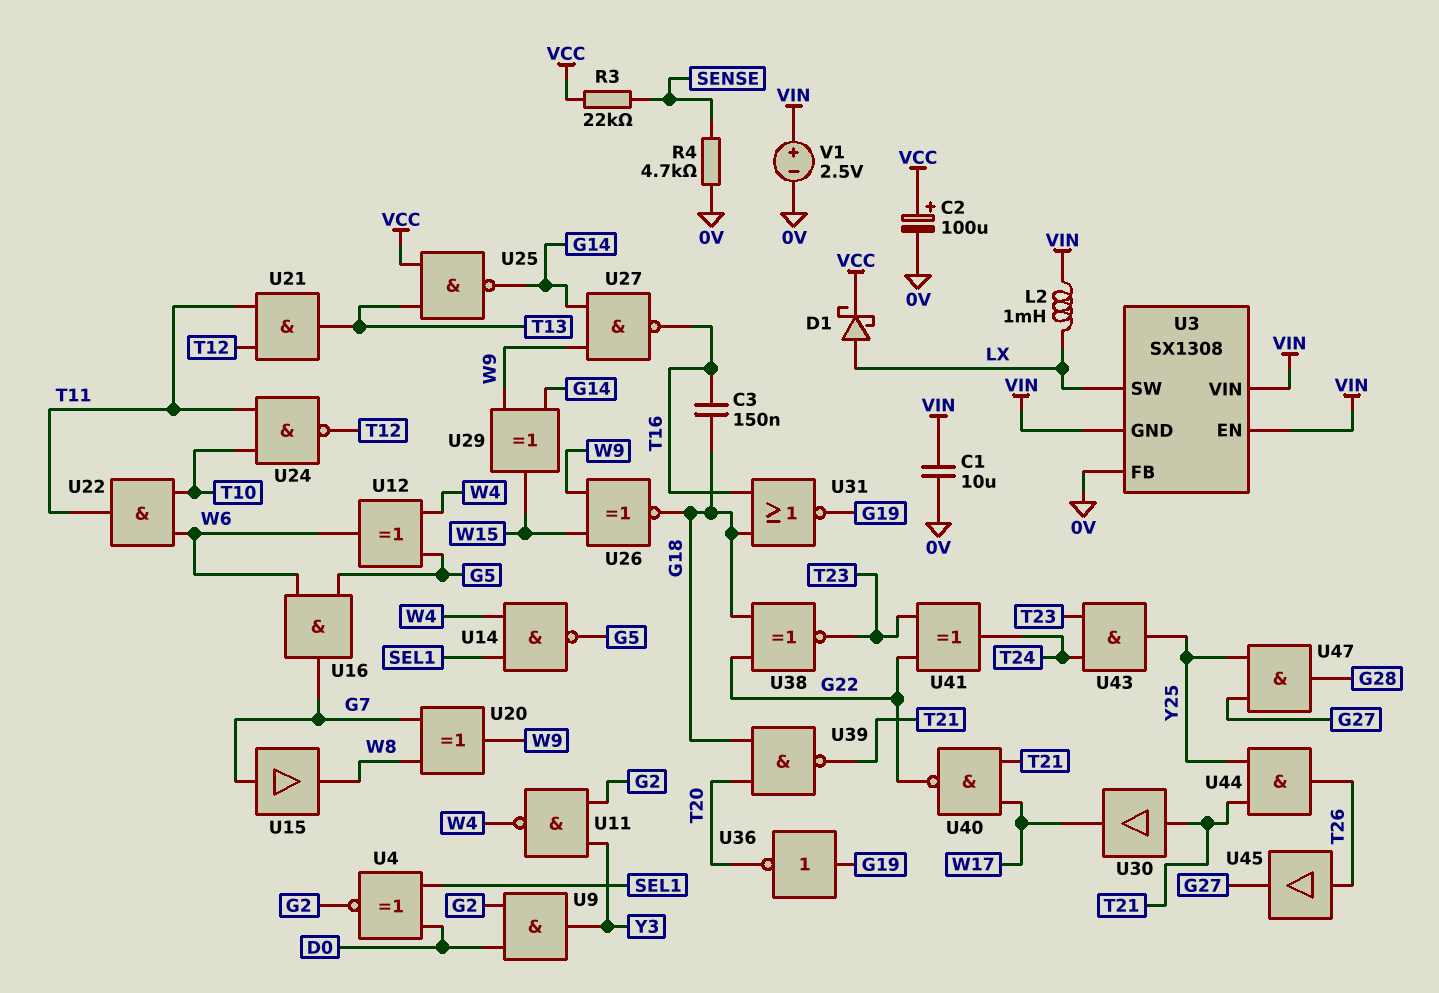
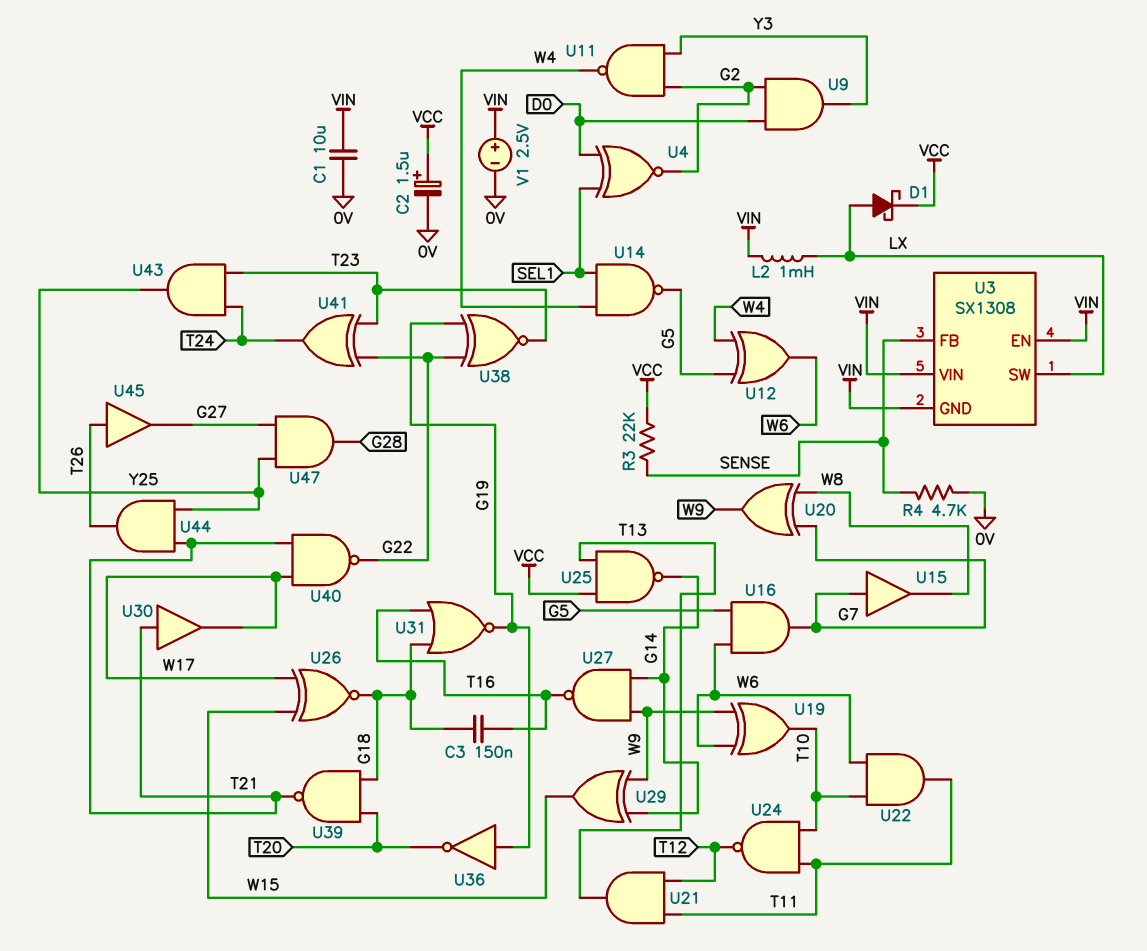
C2: 100uF (plus VCC, minus 0V) -> 1.5uF (plus VCC, minus 0V)
U3 pin FB: 0V -> SENSE
U19: none -> XOR (in W6, in W9, out T10)
U26: XNOR (in W9, in W15, out G18) -> XNOR (in W15, in W17, out G18)
U38: XNOR (in G18, in G22, out T23) -> XNOR (in G19, in G22, out T23)

